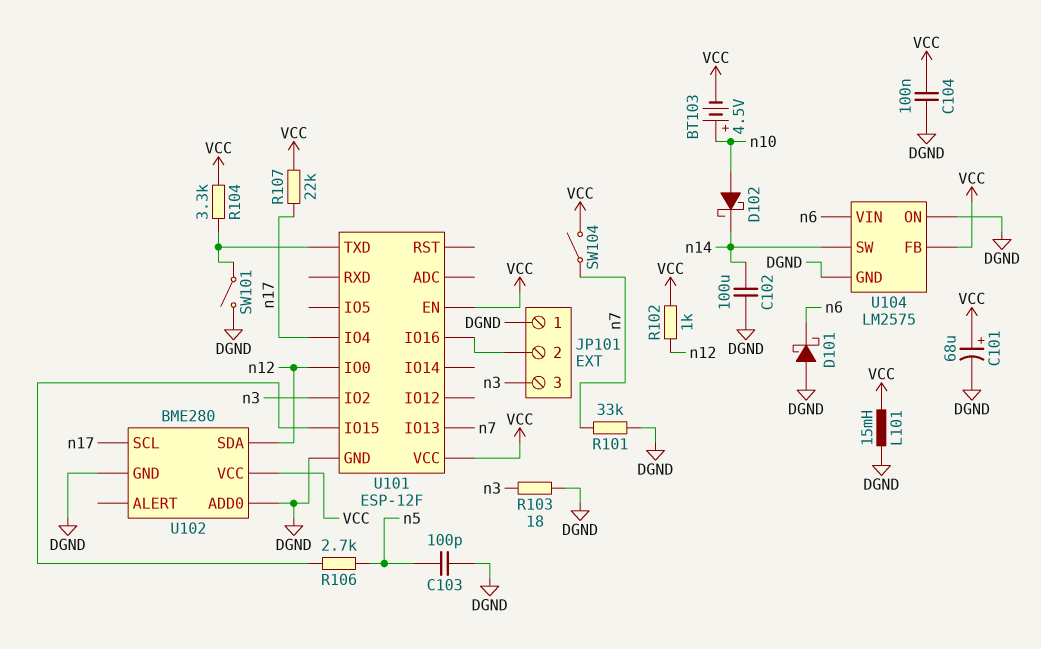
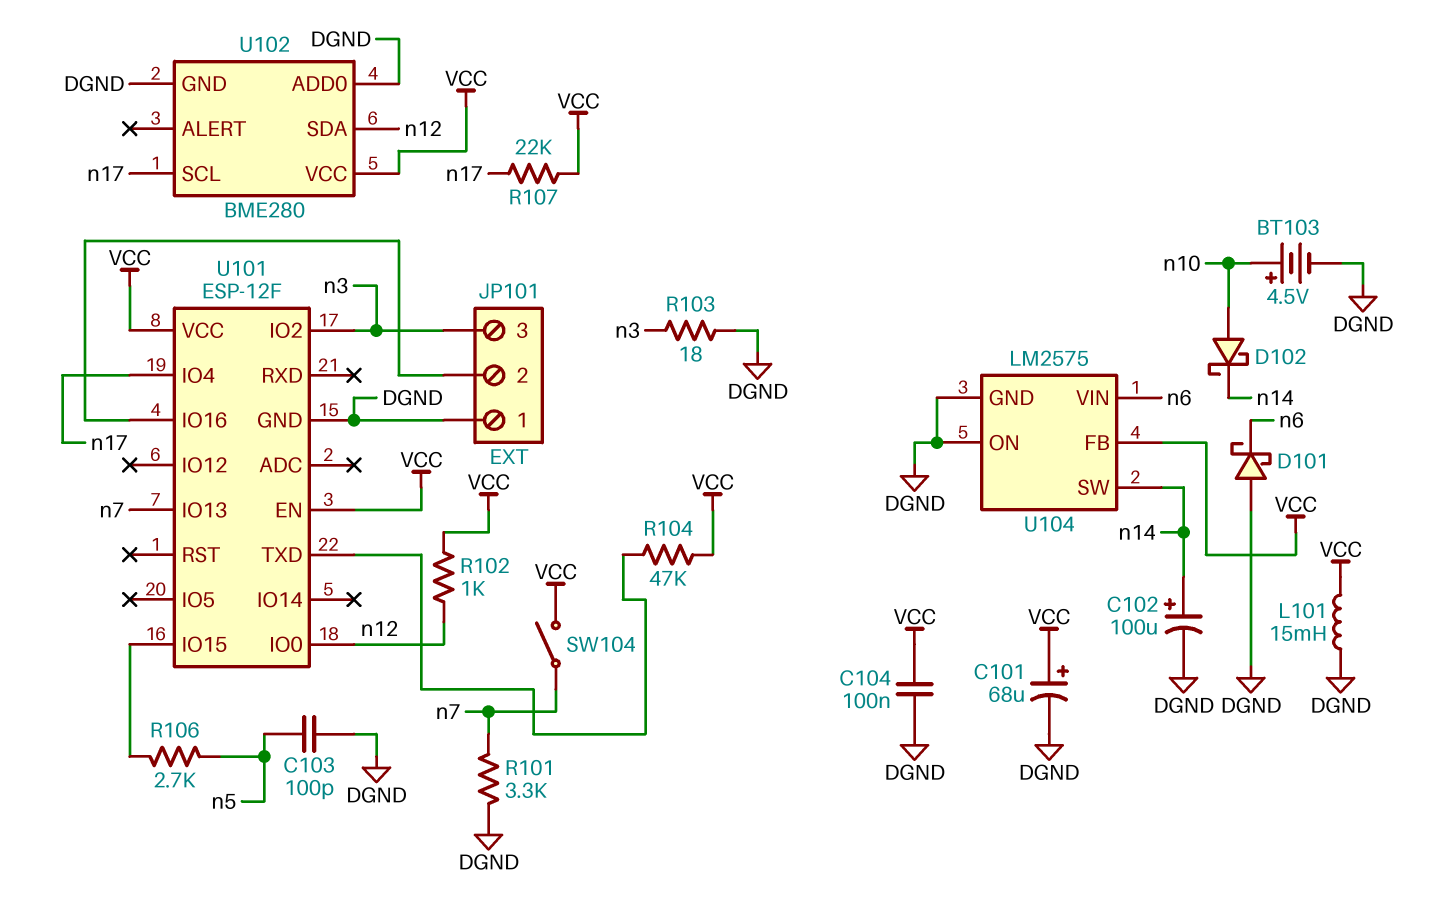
BT103: 4.5V (plus n10, minus VCC) -> 4.5V (plus n10, minus DGND)
C102: 100uF (DGND, n14) -> 100uF (plus n14, minus DGND)
R101: 33k (DGND, n7) -> 3.3k (DGND, n7)
R104: 3.3k (U101/TXD, VCC) -> 47k (U101/TXD, VCC)
SW101: switch (DGND, U101/TXD) -> none

